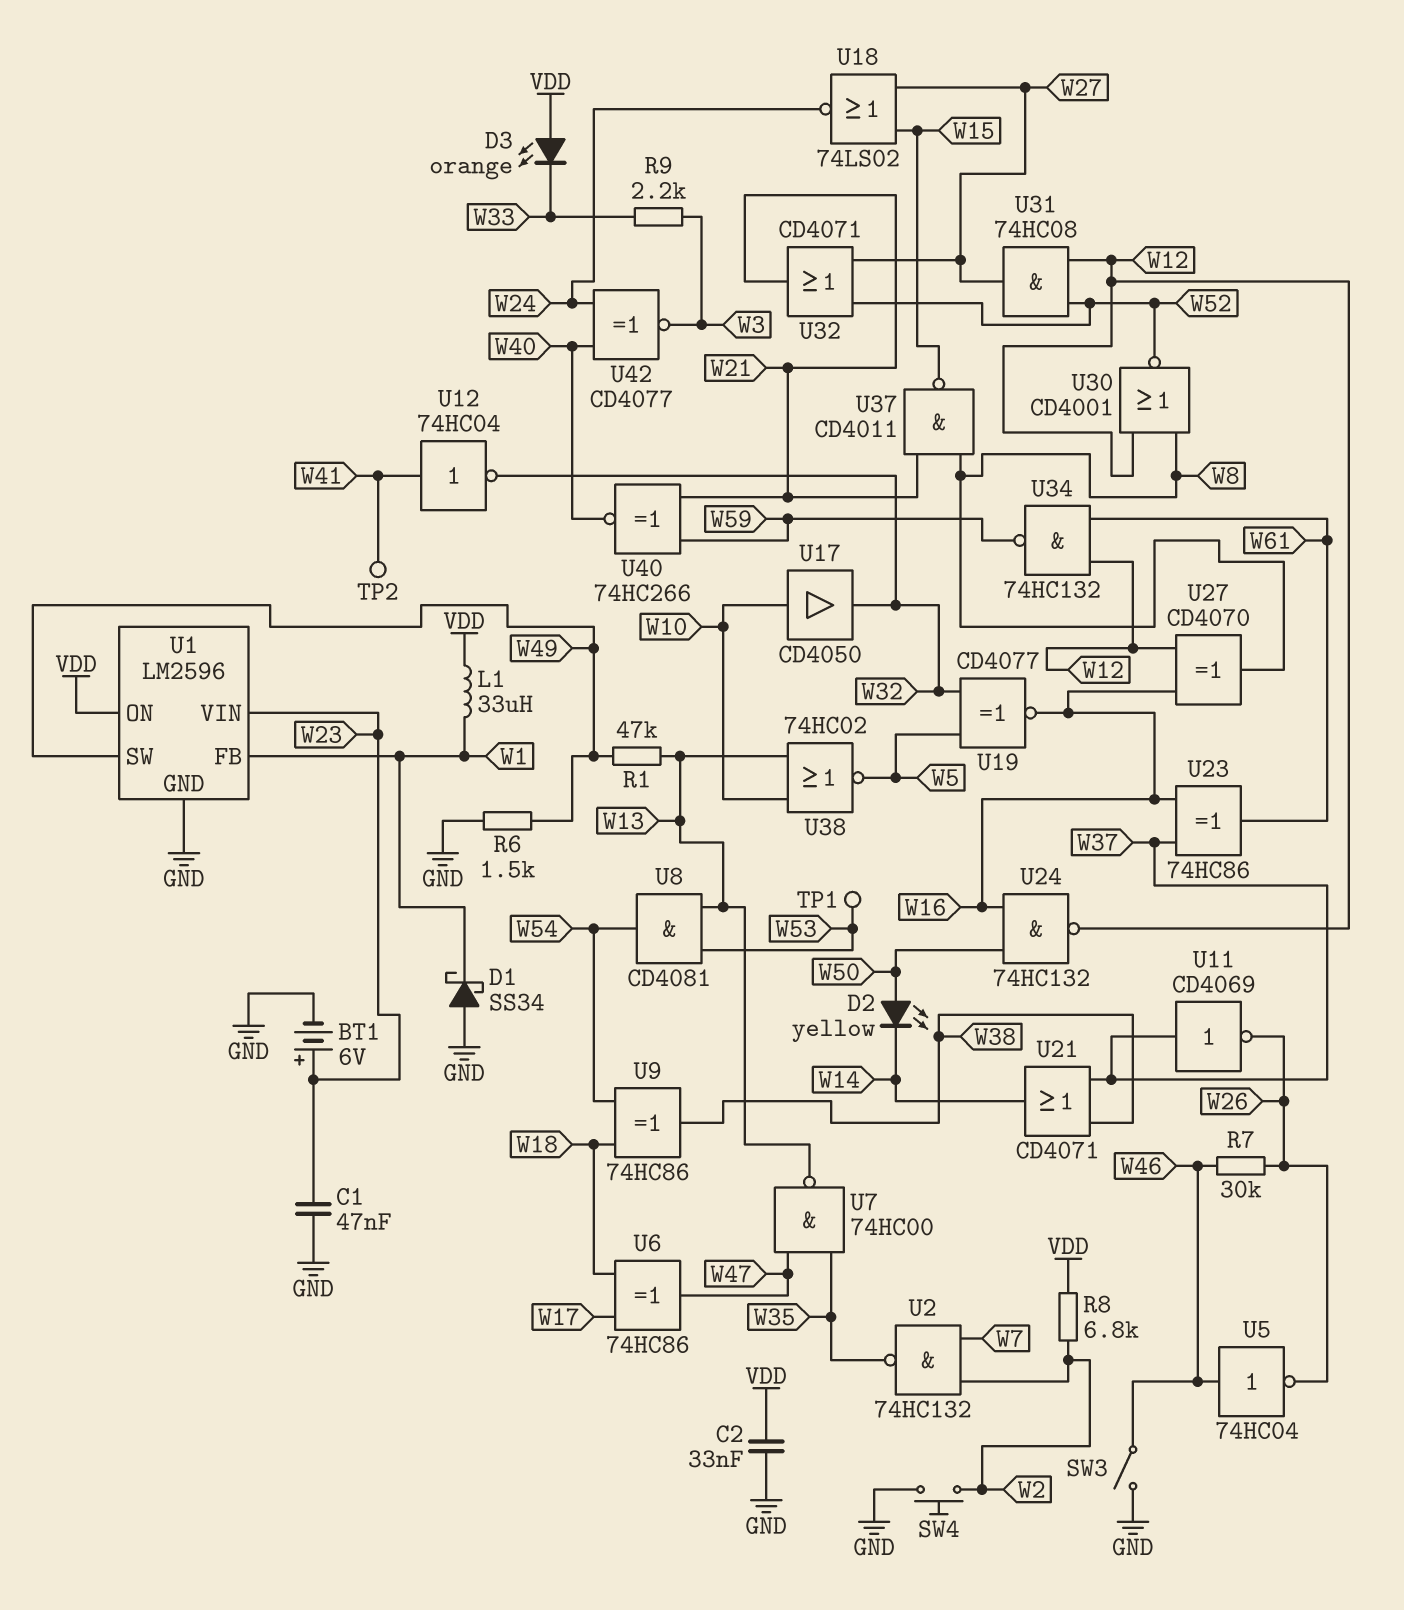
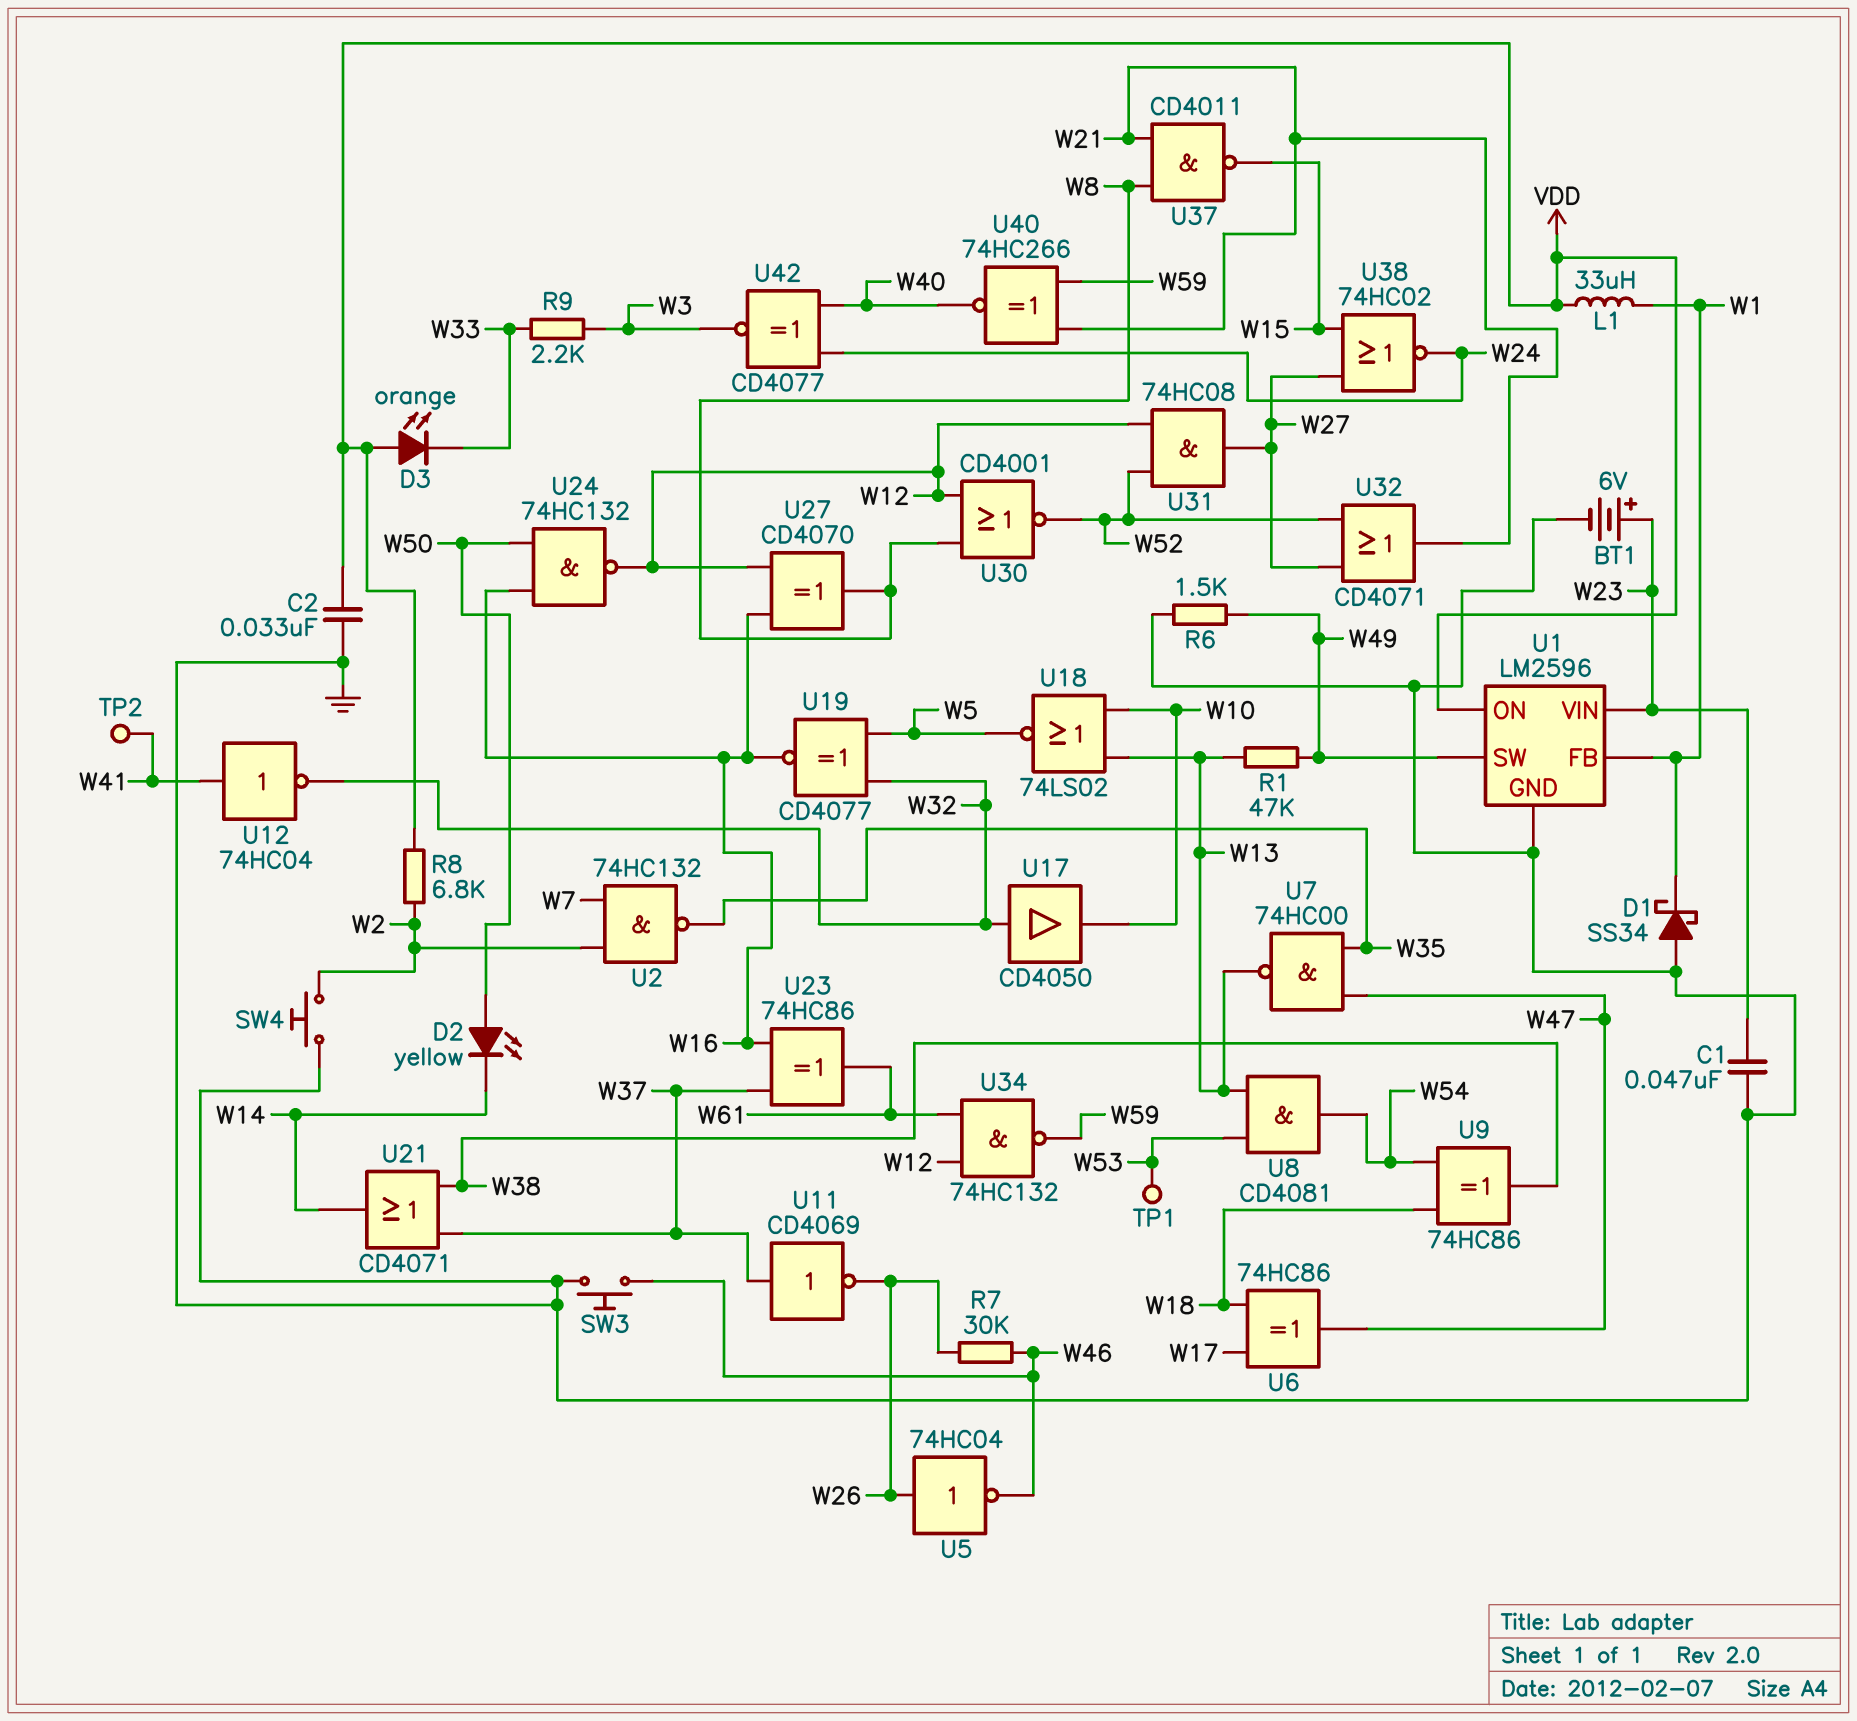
SW3: switch (GND, W46) -> button (GND, W46)
U5: NOT 74HC04 (in W46, out W26) -> NOT 74HC04 (in W26, out W46)
U17: buffer CD4050 (in W10, out W32) -> buffer CD4050 (in W32, out W10)
U18: NOR 74LS02 (in W15, in W27, out W24) -> NOR 74LS02 (in W10, in W13, out W5)
U38: NOR 74HC02 (in W10, in W13, out W5) -> NOR 74HC02 (in W15, in W27, out W24)

